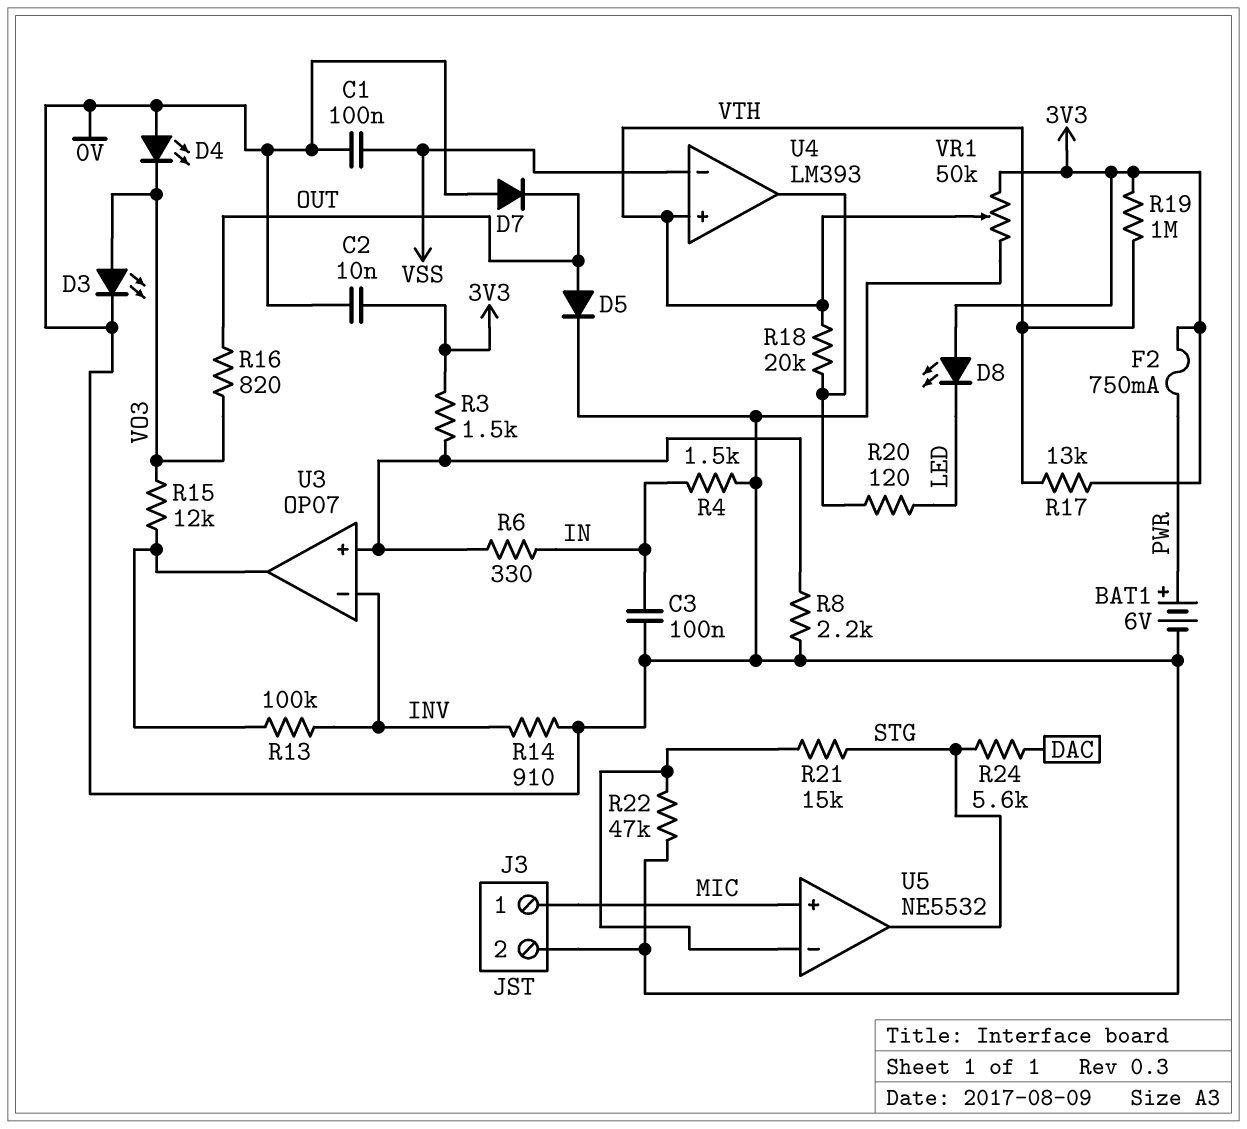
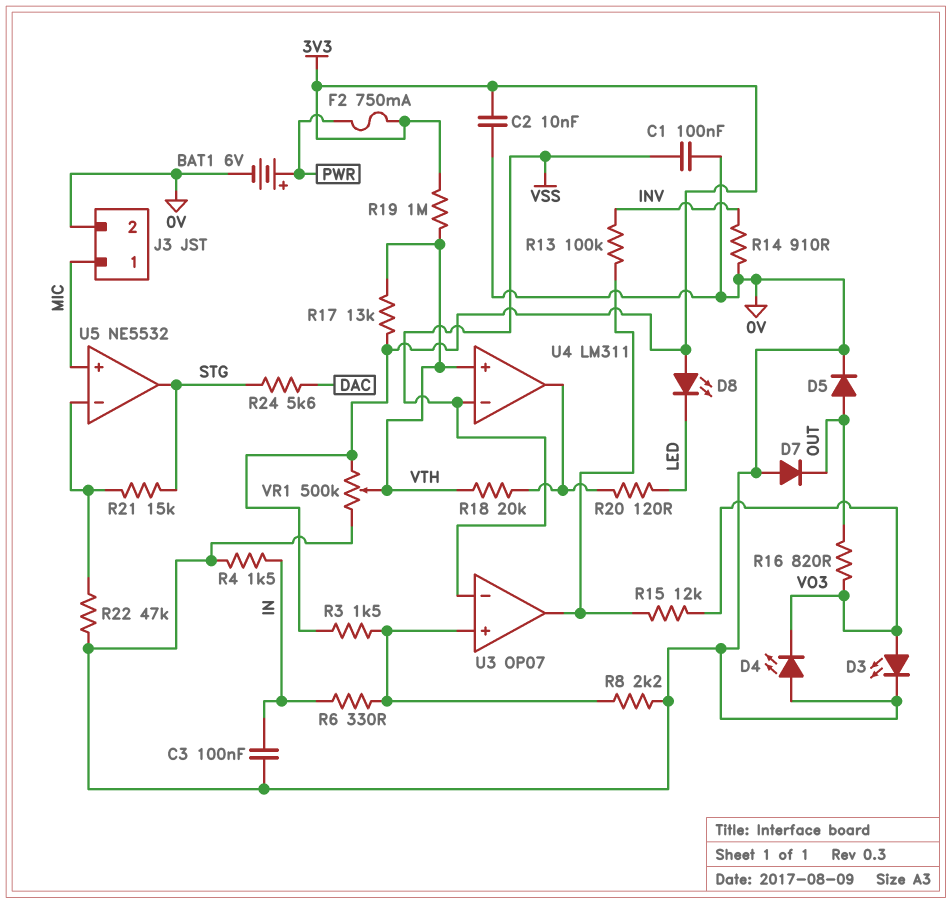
U3 pin in-: INV -> VSS
U4: LM393 -> LM311
VR1: 50k (0V, 3V3, wiper VTH) -> 500k (0V, 3V3, wiper VTH)

